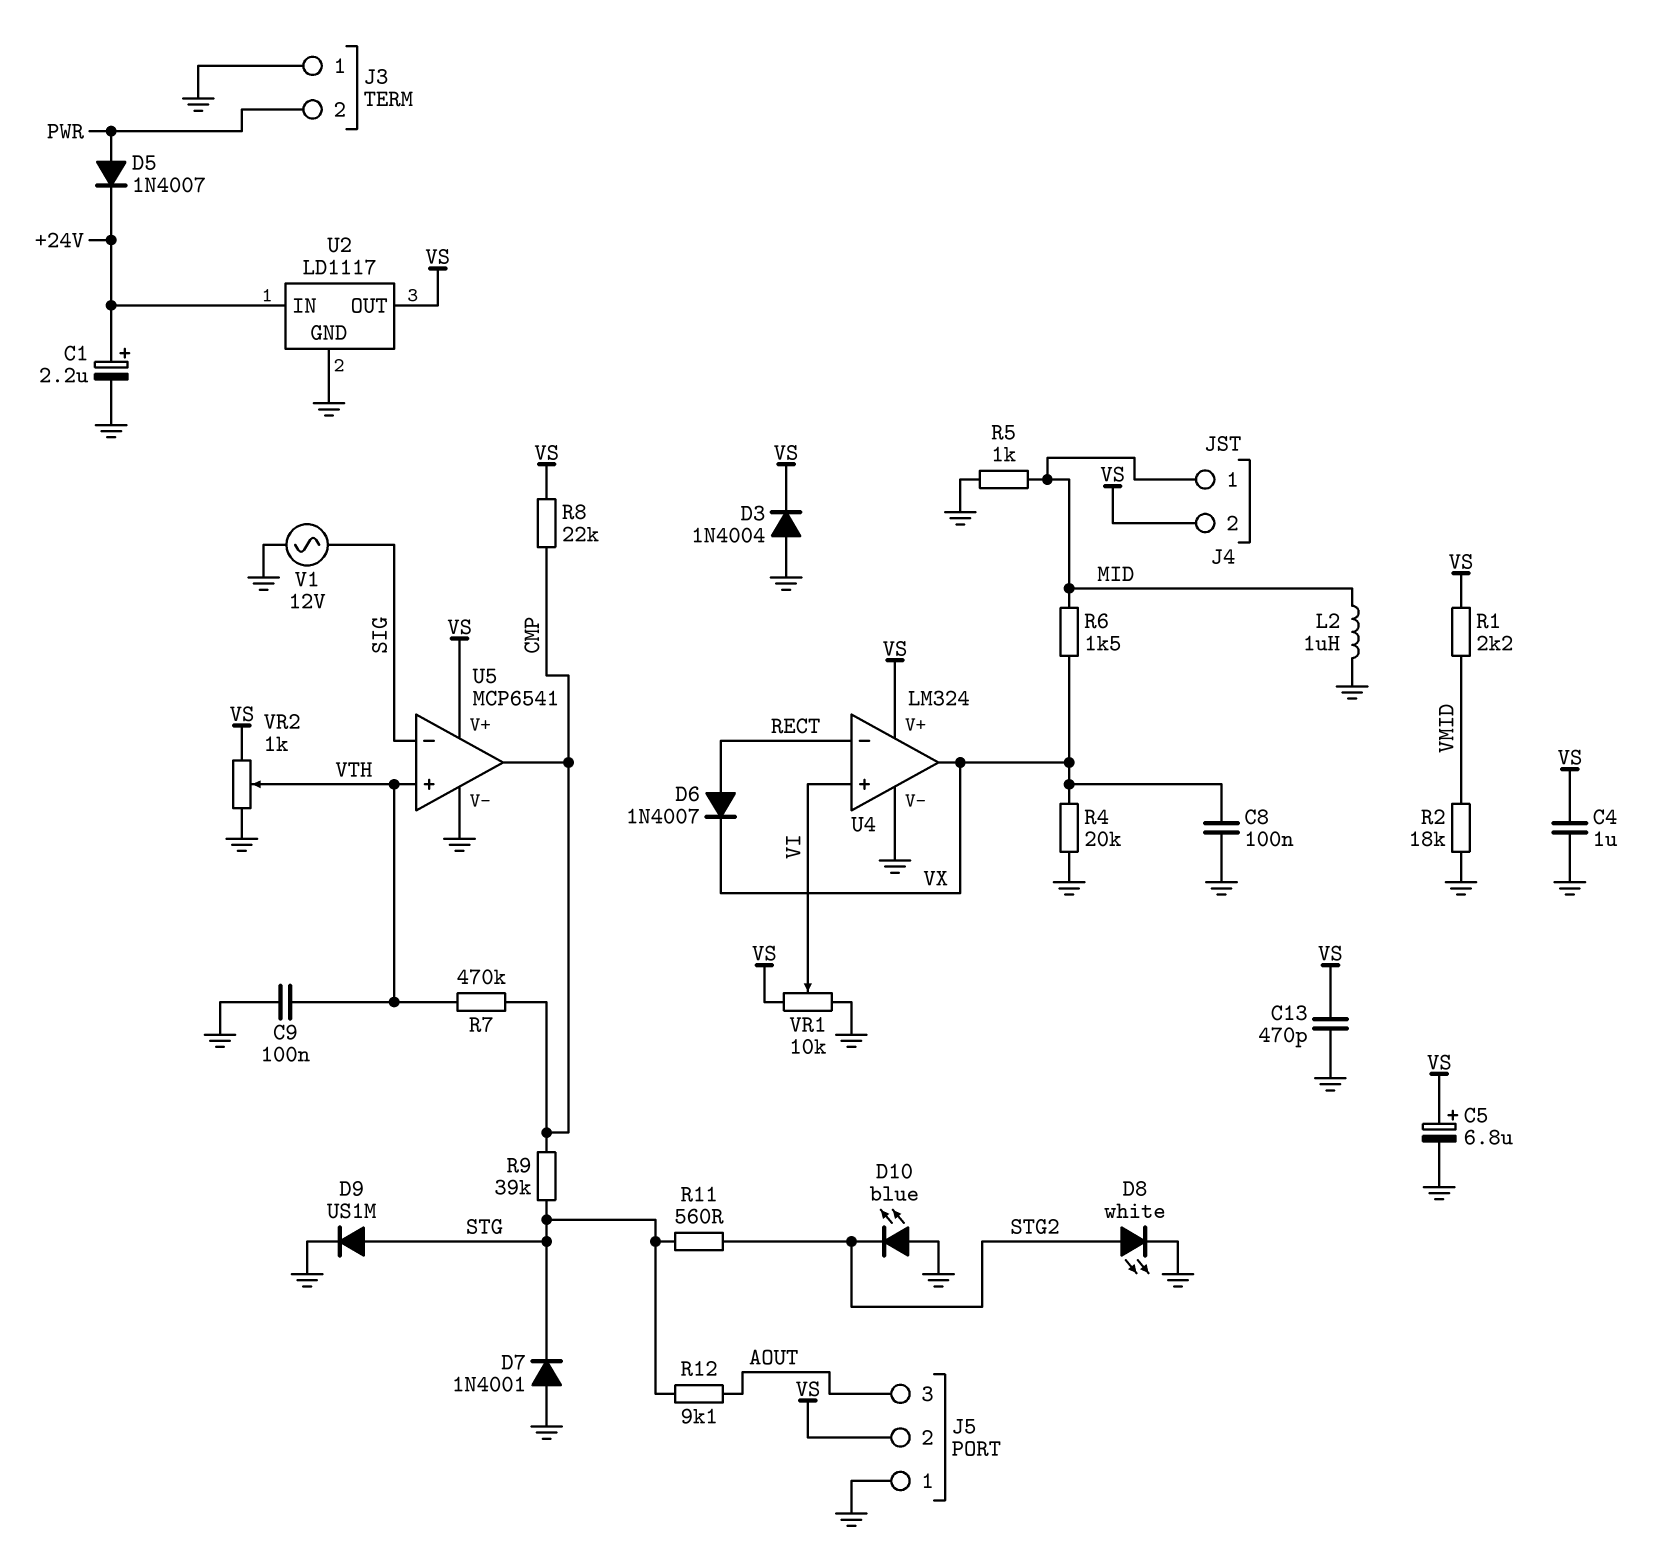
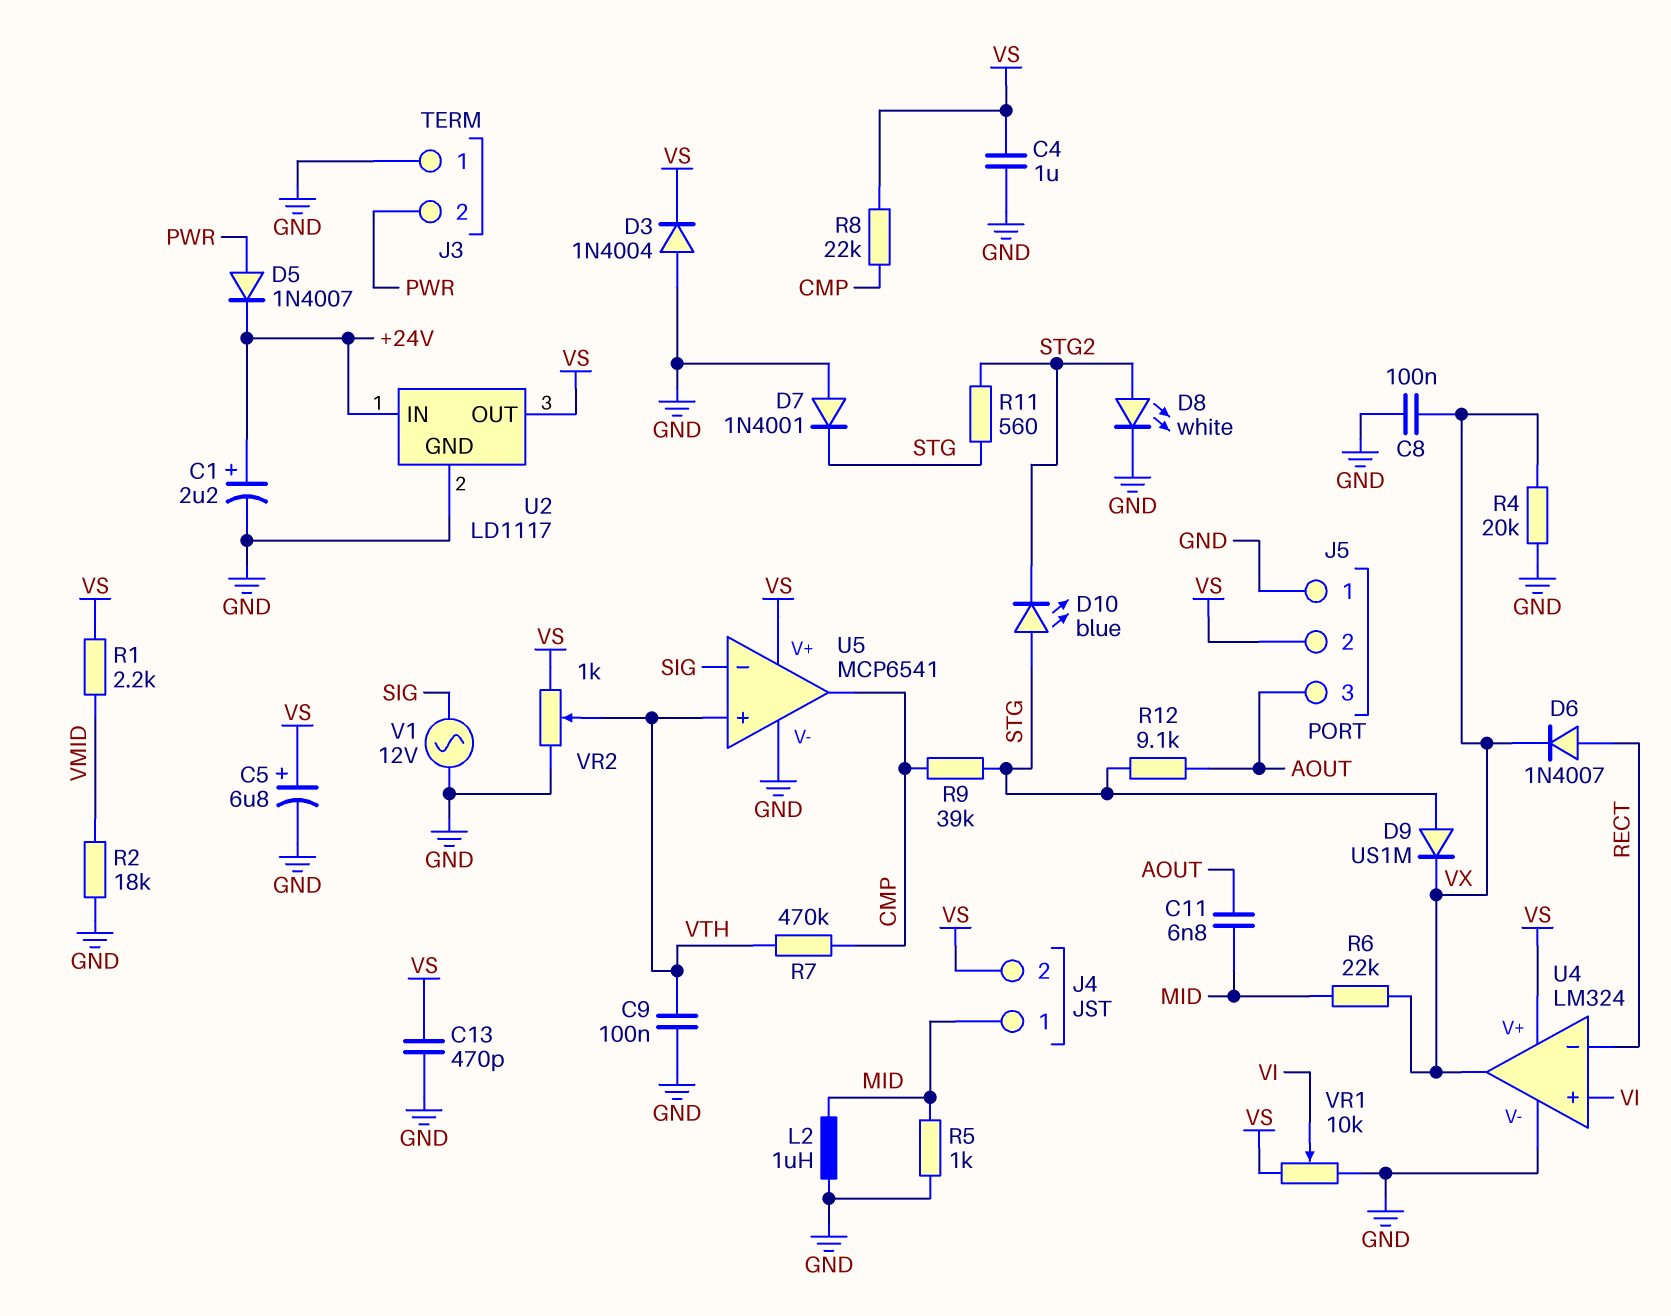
C11: none -> 6.8nF (AOUT, MID)
D9: diode US1M (A STG, K GND) -> diode US1M (A STG, K VX)
D10: LED blue (A GND, K STG2) -> LED blue (A STG, K STG2)
R6: 1.5k (MID, VX) -> 22k (MID, VX)

